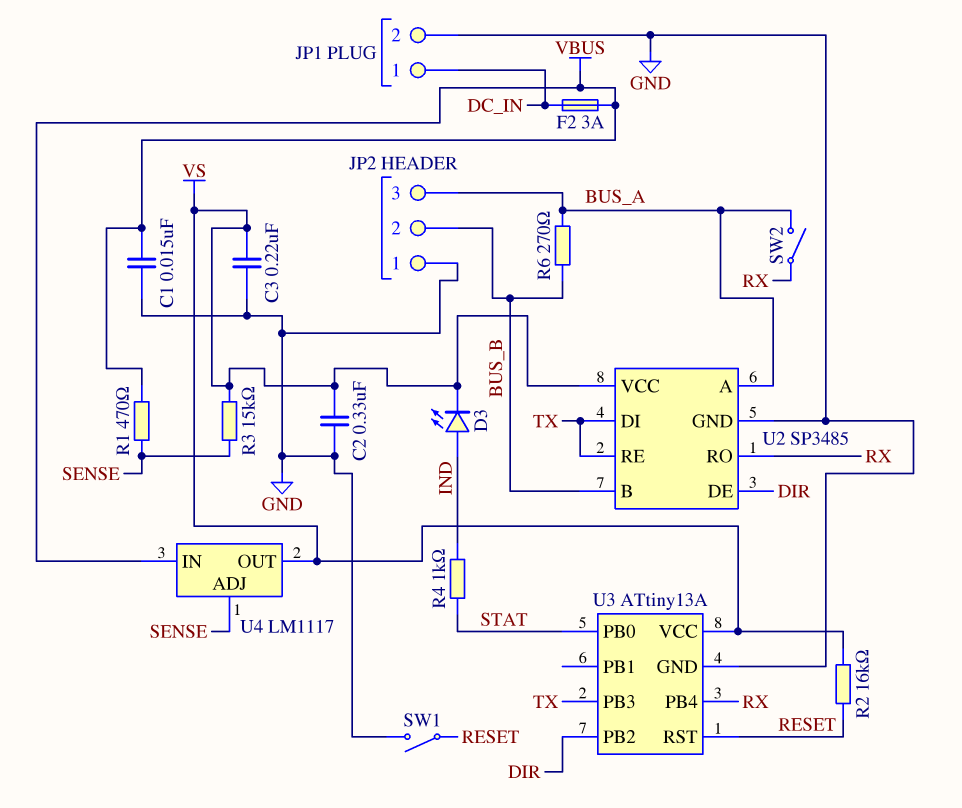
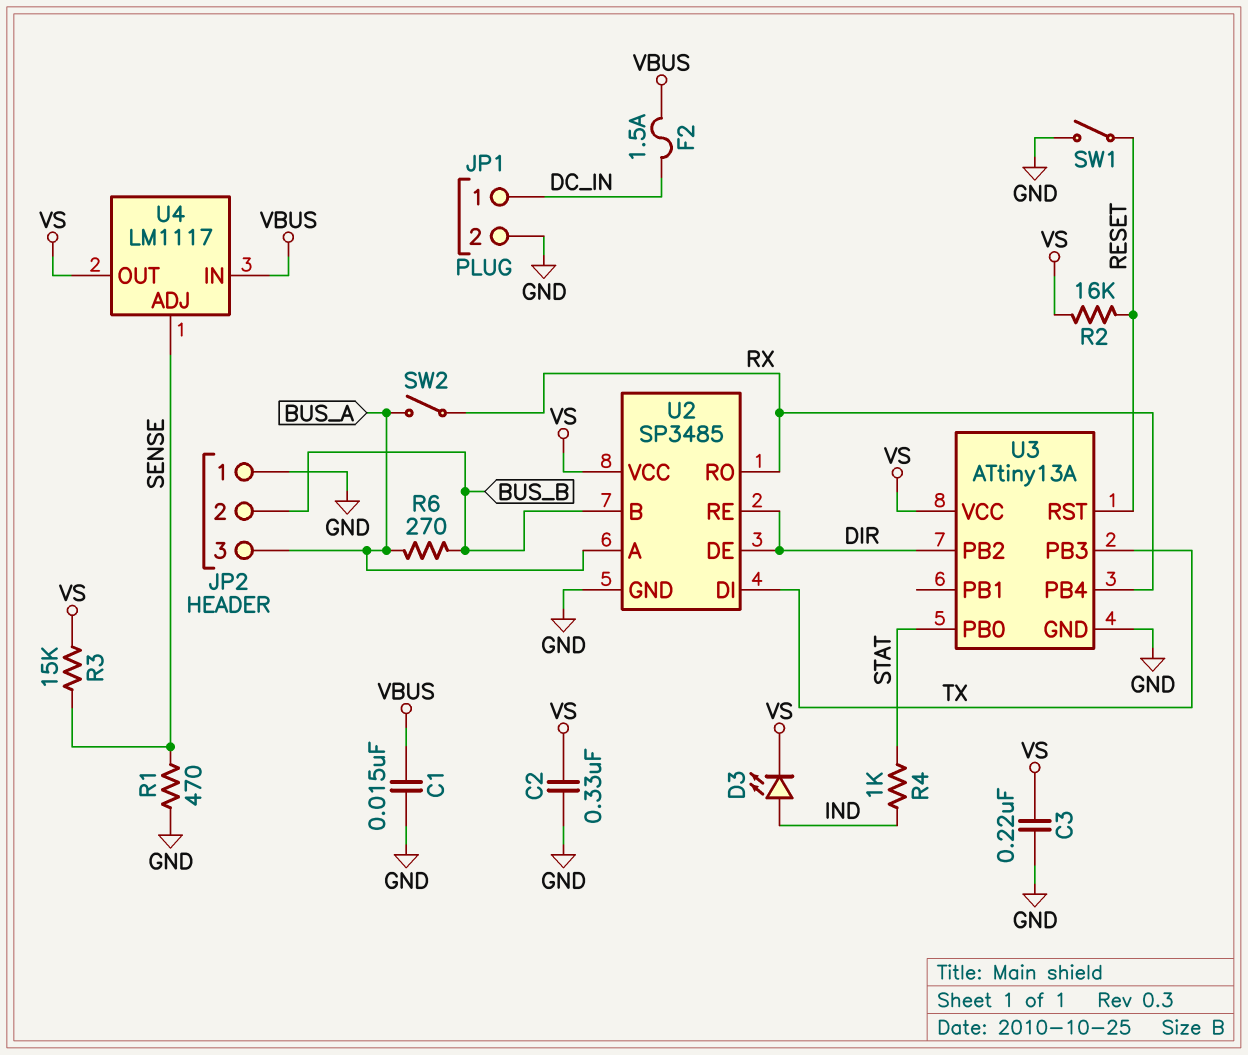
F2: 3A (DC_IN, VBUS) -> 1.5A (DC_IN, VBUS)
R1: 470 (SENSE, VBUS) -> 470 (GND, SENSE)
U2 pin RE: TX -> DIR

